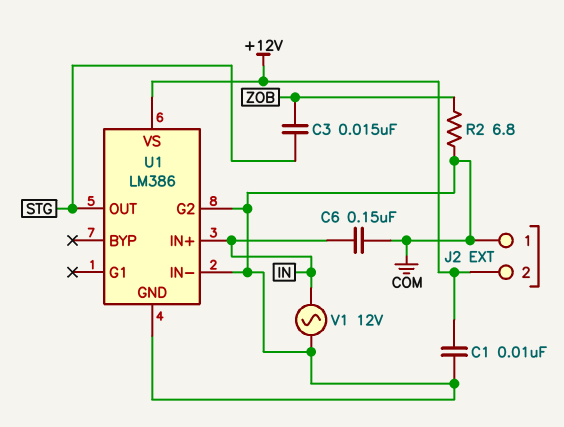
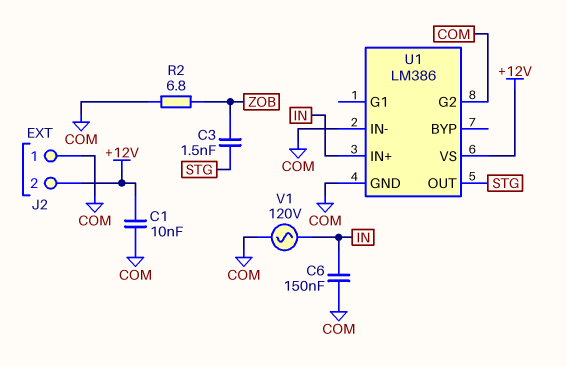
C3: 15nF (STG, ZOB) -> 1.5nF (STG, ZOB)
V1: AC 12V (COM, IN) -> AC 120V (COM, IN)

